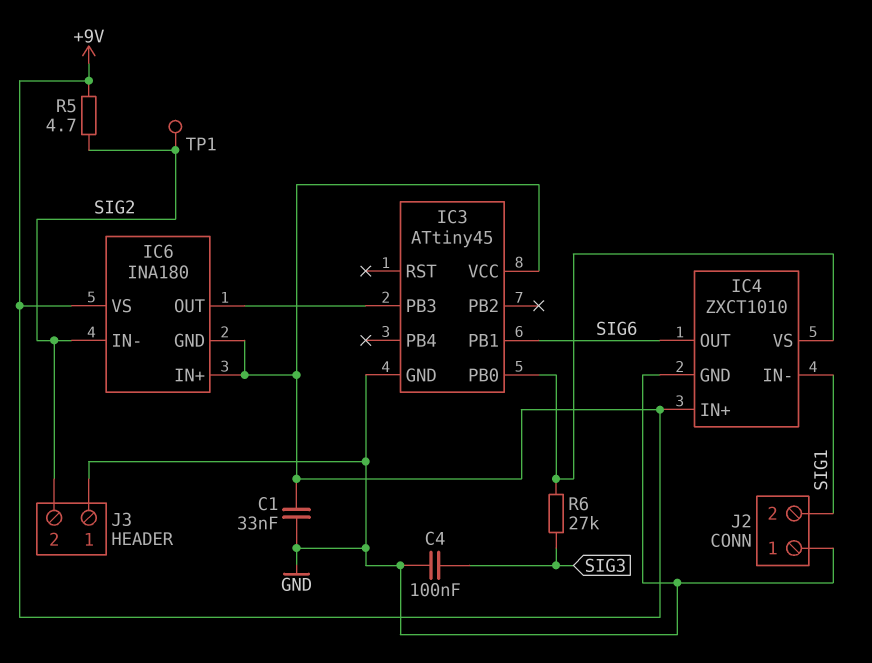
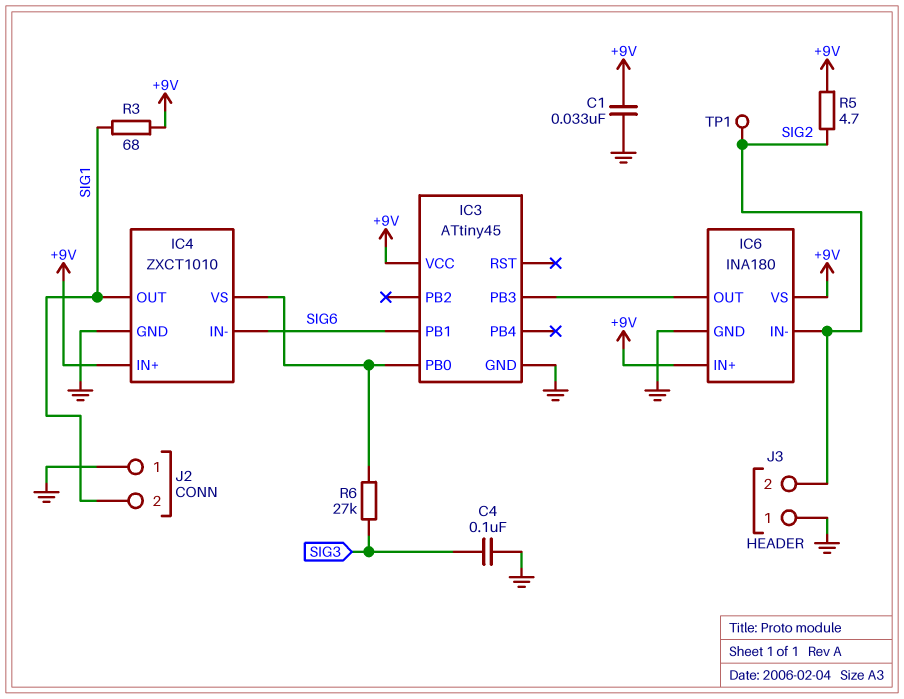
IC4 pin IN-: SIG1 -> SIG6
IC4 pin OUT: SIG6 -> SIG1
IC6 pin GND: +9V -> GND
R3: none -> 68 (+9V, SIG1)

